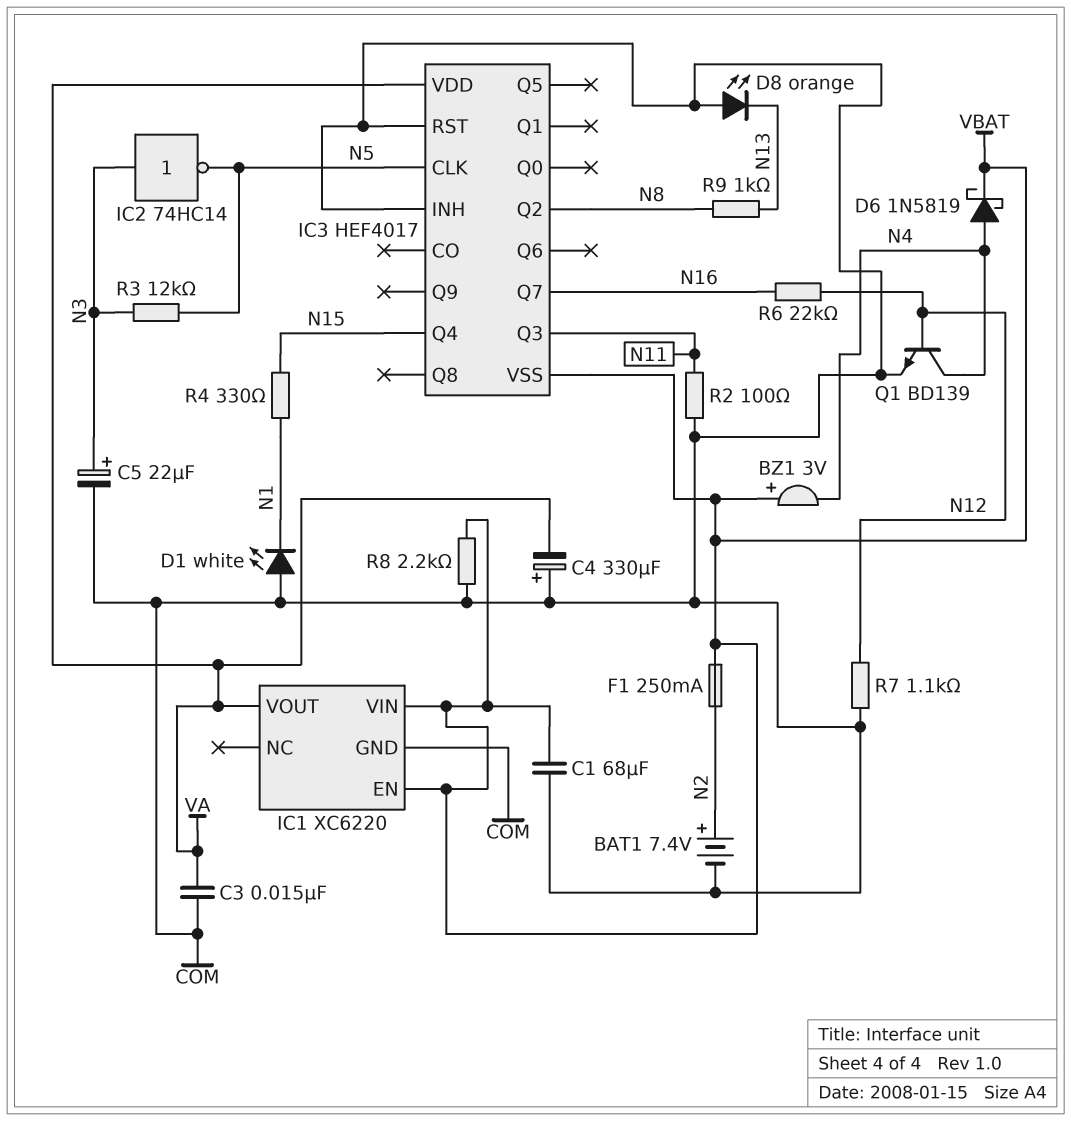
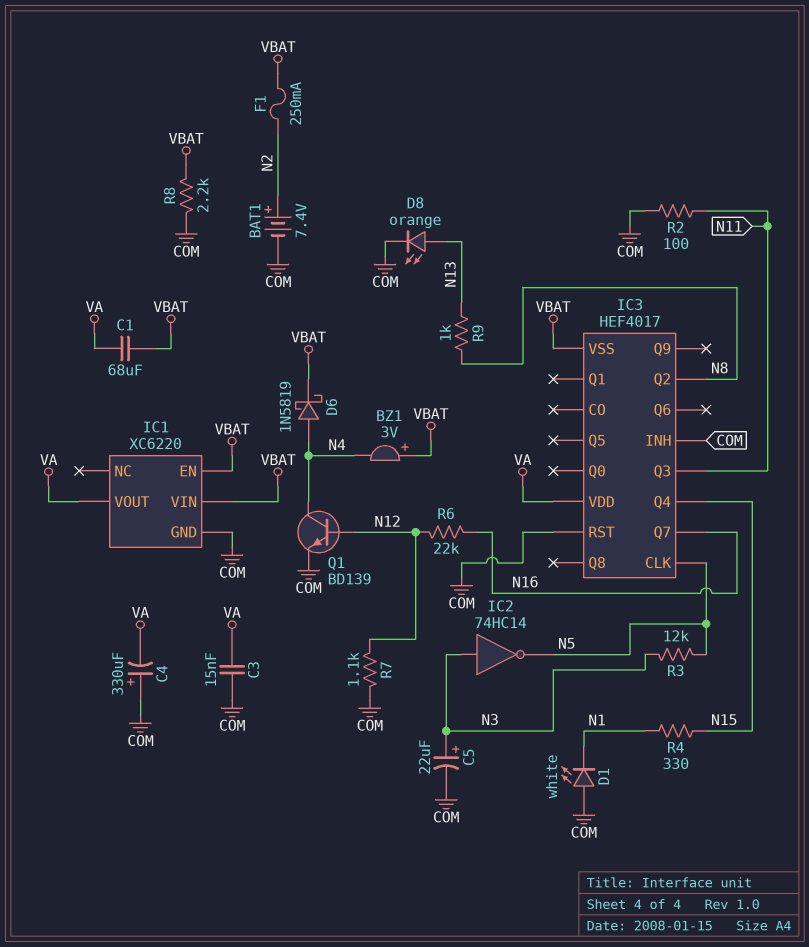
C1: 68uF (COM, VBAT) -> 68uF (VA, VBAT)
D8: LED orange (A COM, K N13) -> LED orange (A N13, K COM)

